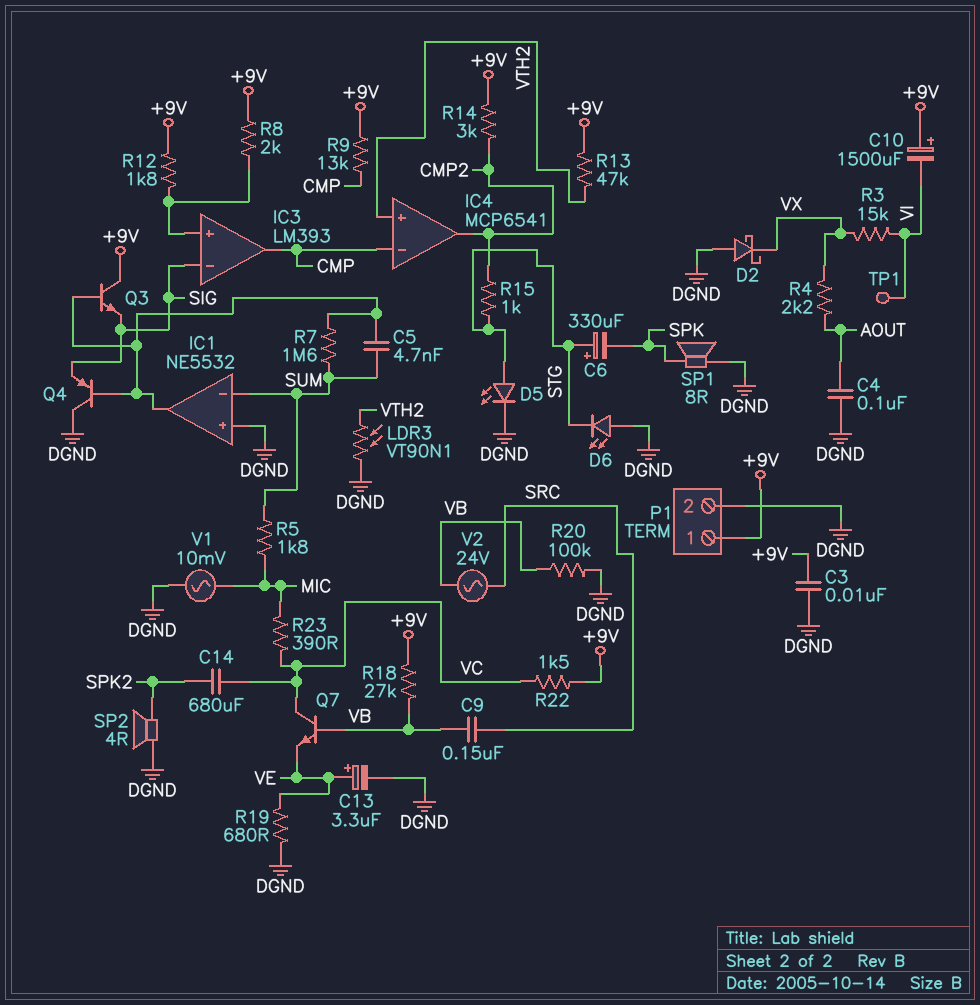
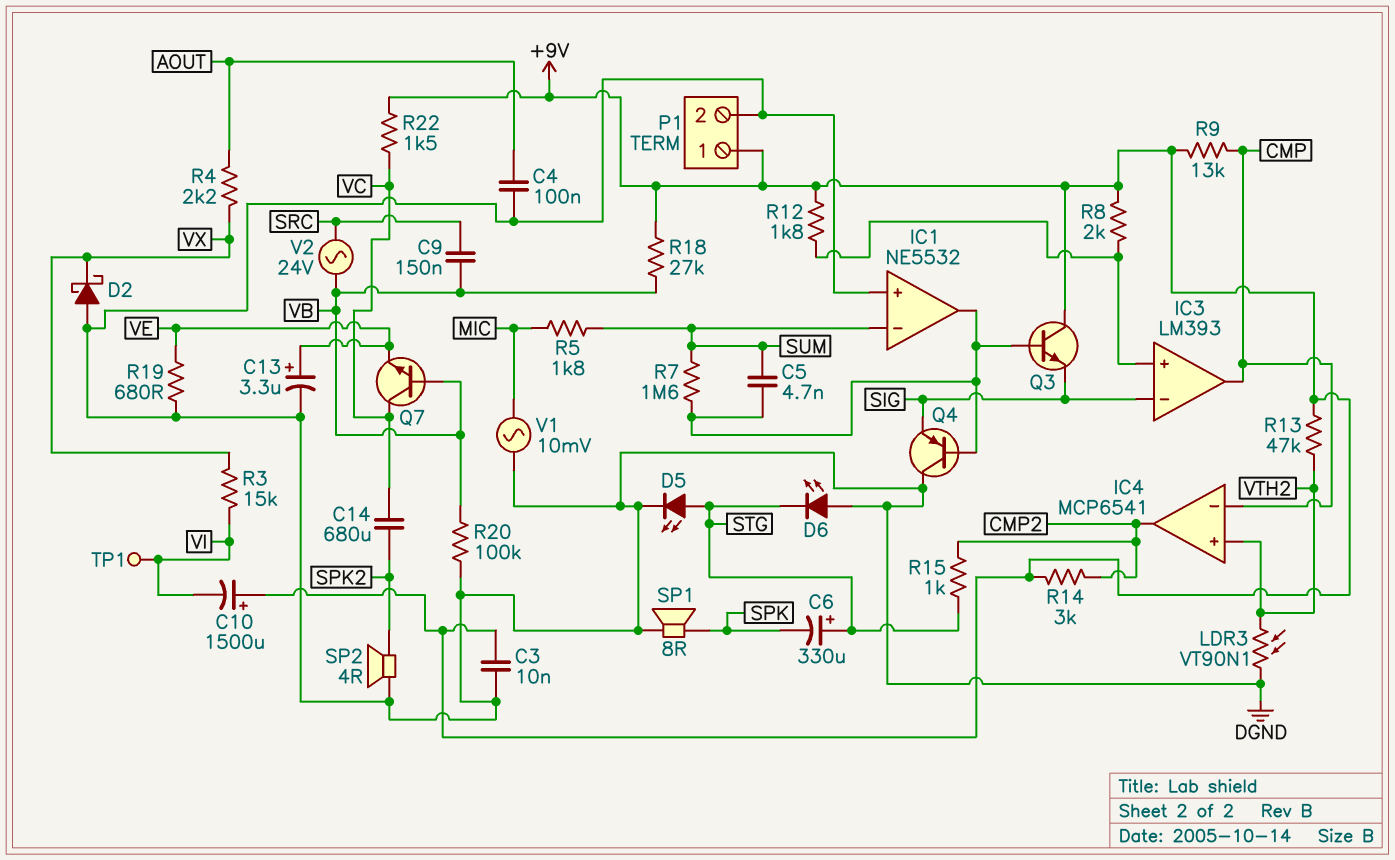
R23: 390 (MIC, VC) -> none

